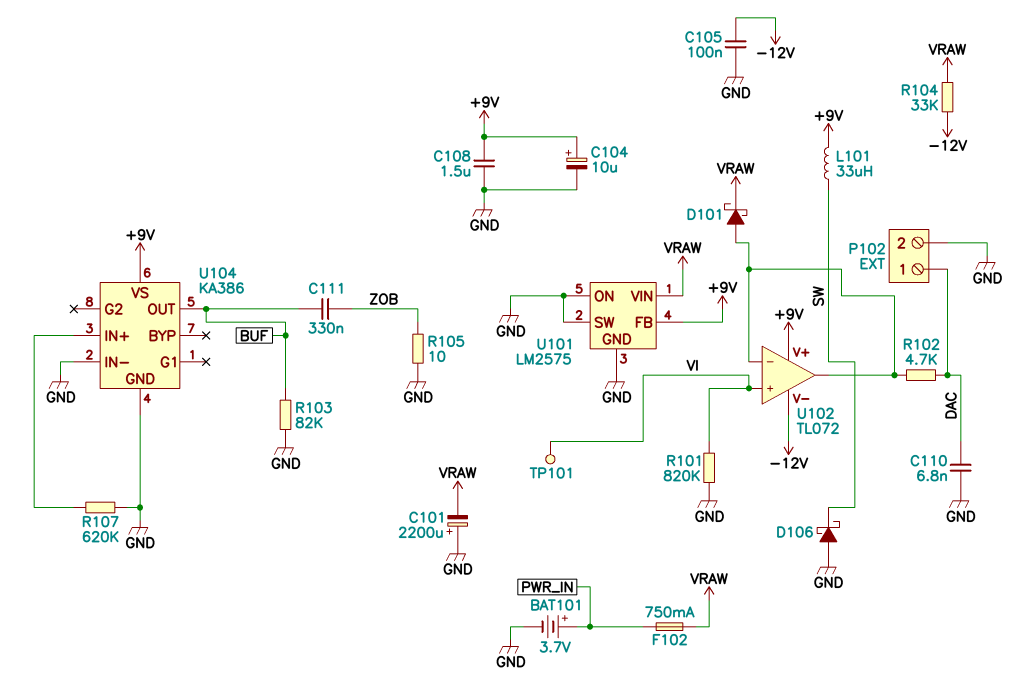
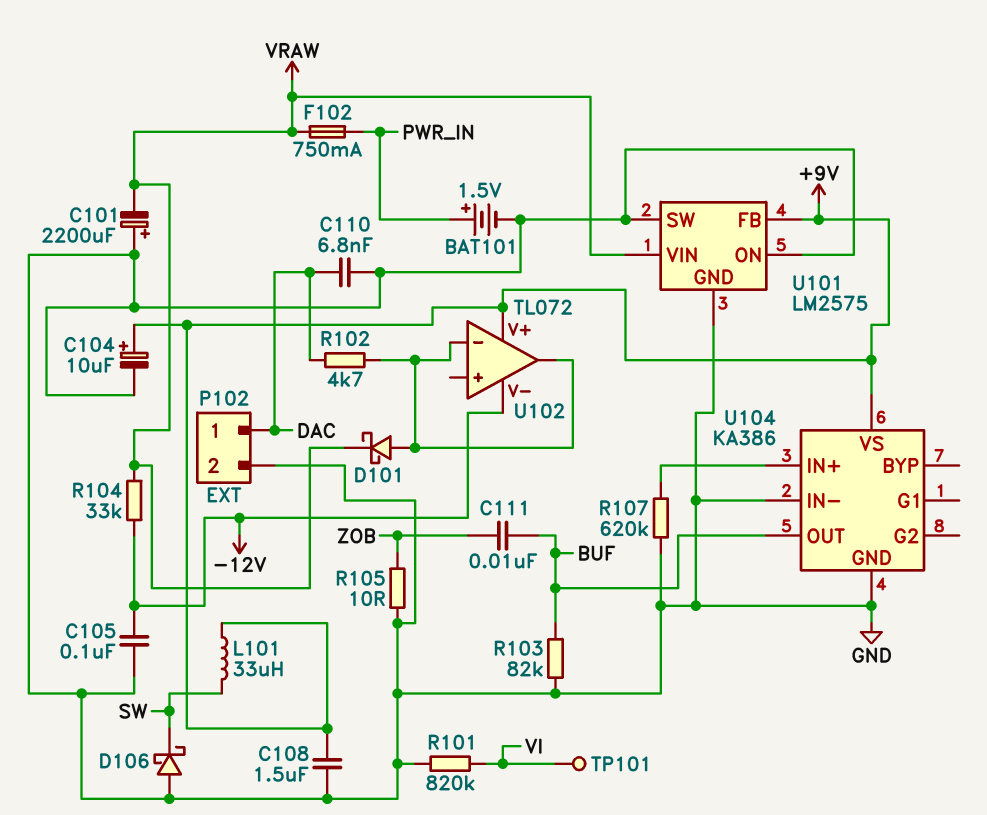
BAT101: 3.7V (plus PWR_IN, minus GND) -> 1.5V (plus PWR_IN, minus GND)
C111: 330nF (BUF, ZOB) -> 10nF (BUF, ZOB)
U102 pin in+: VI -> none

